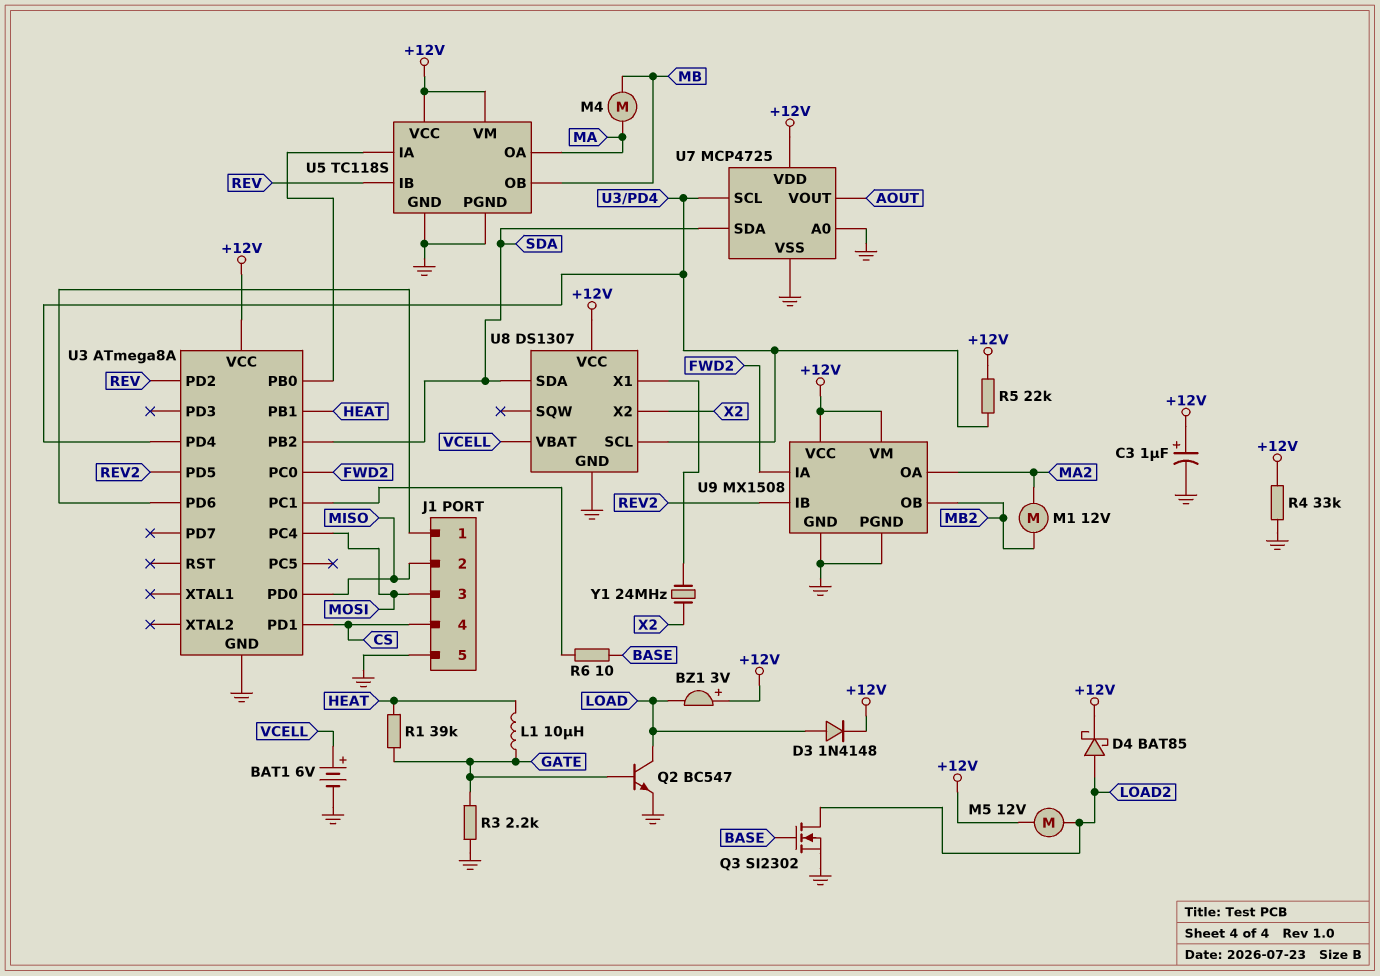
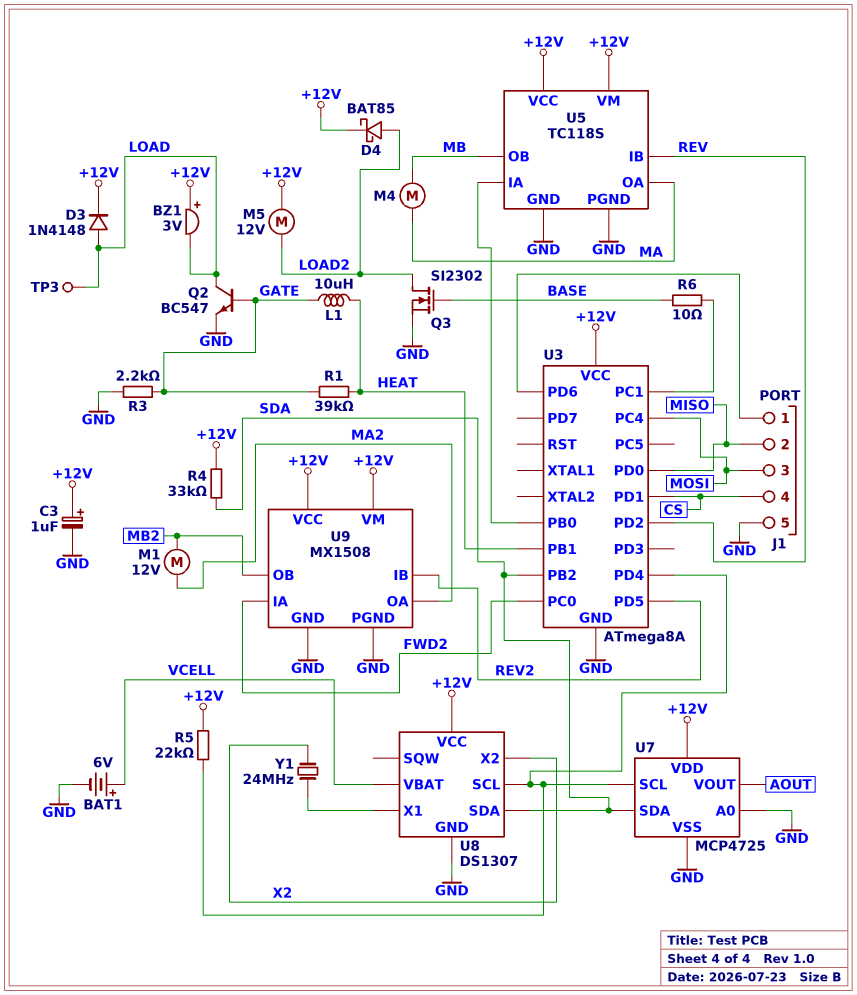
R4: 33k (+12V, GND) -> 33k (+12V, SDA)
TP3: none -> test point (LOAD)

